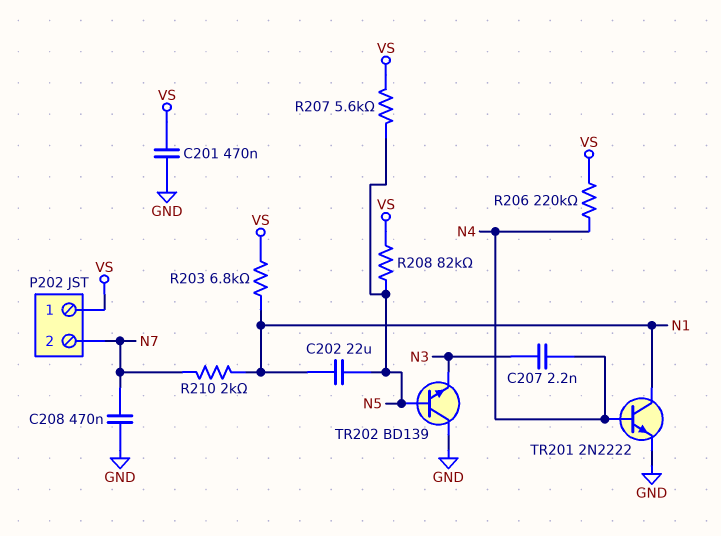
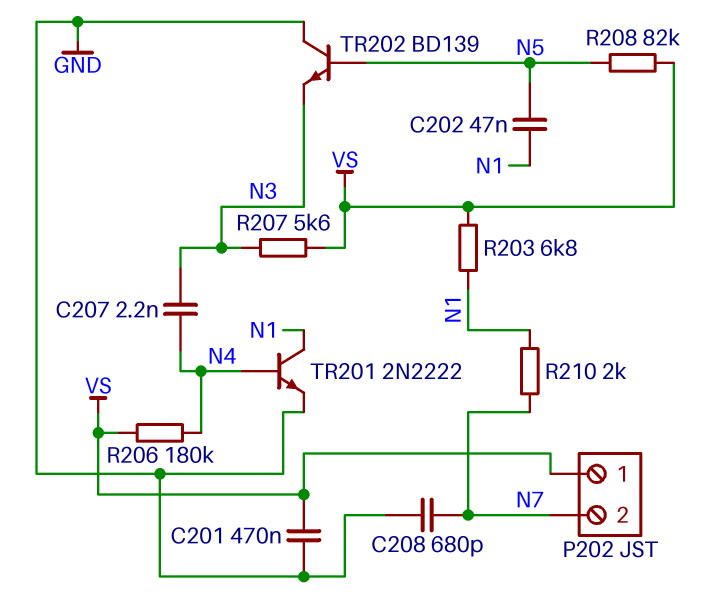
C202: 22uF (N1, N5) -> 47nF (N1, N5)
C208: 470nF (GND, N7) -> 680pF (GND, N7)
R206: 220k (N4, VS) -> 180k (N4, VS)
R207: 5.6k (N5, VS) -> 5.6k (N3, VS)

